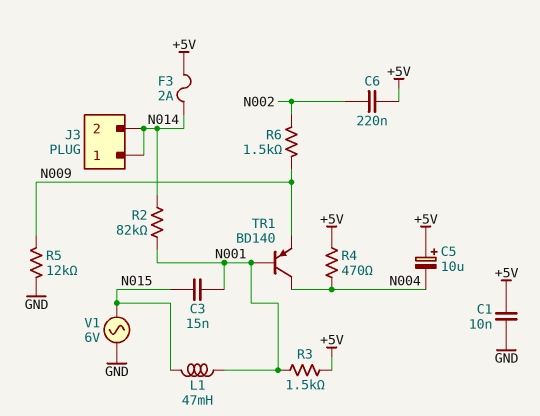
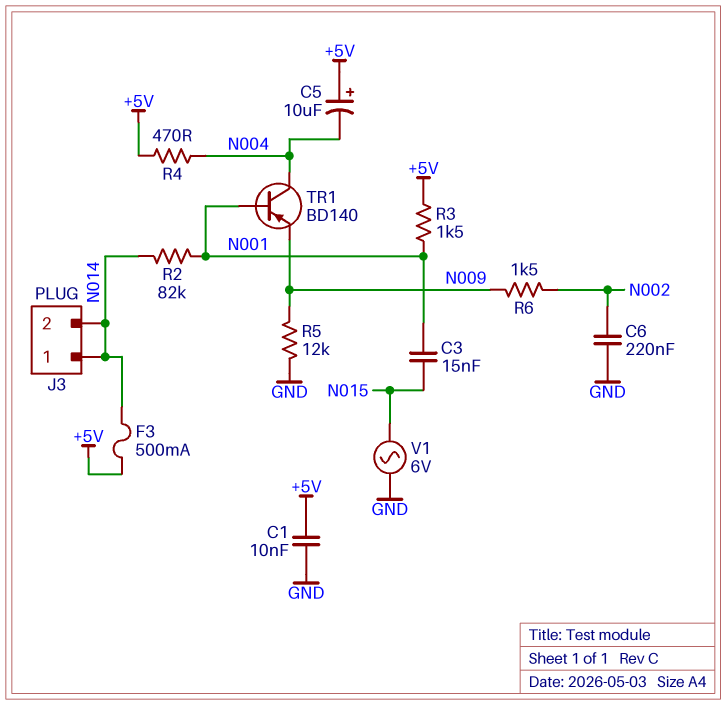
C6: 220nF (+5V, N002) -> 220nF (GND, N002)
F3: 2A (+5V, N014) -> 500mA (+5V, N014)
L1: 47mH (N001, N015) -> none

